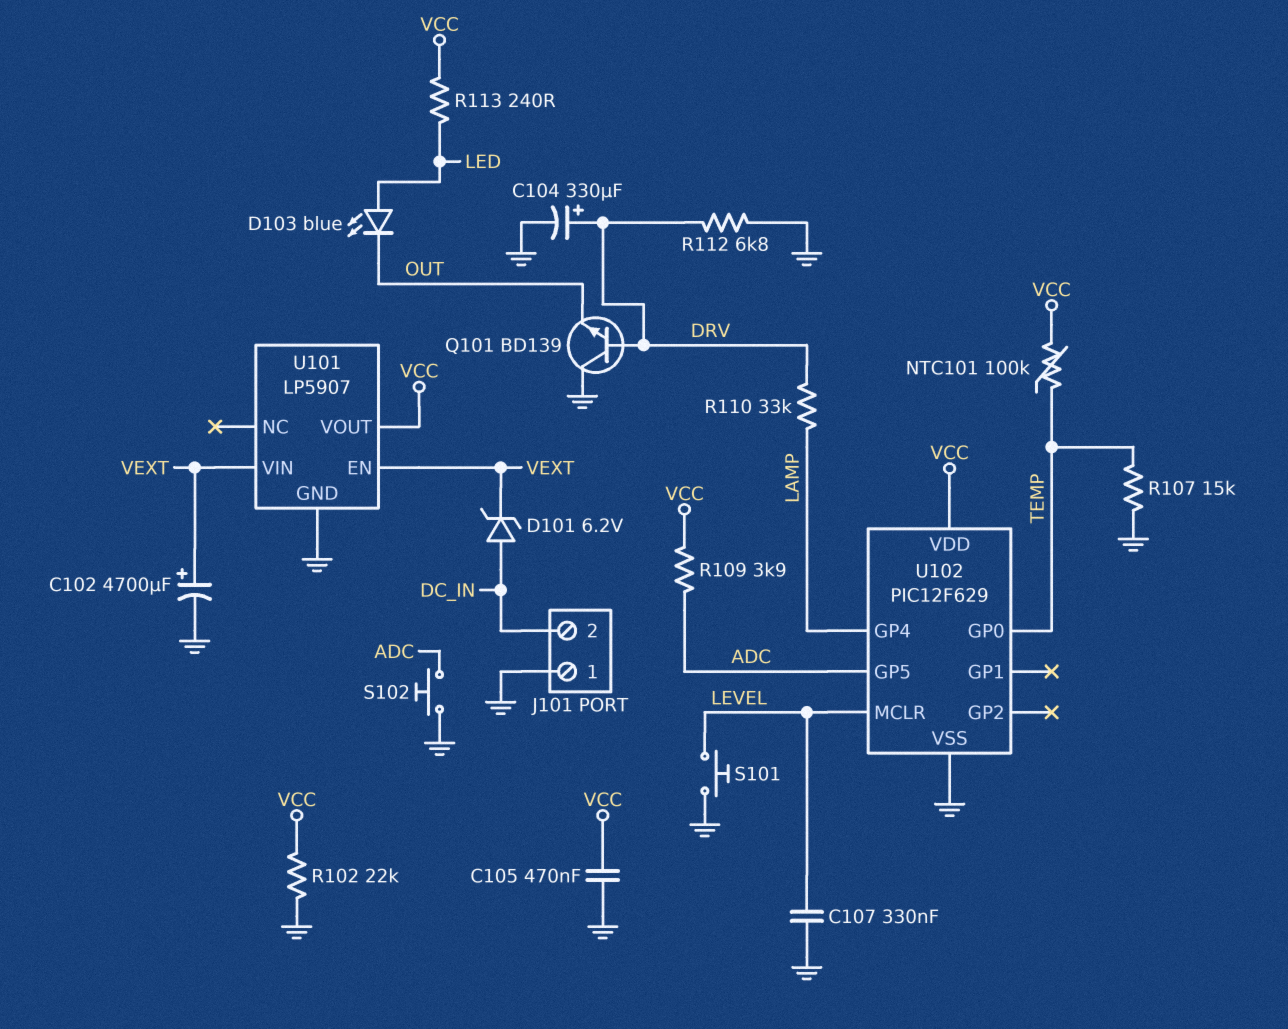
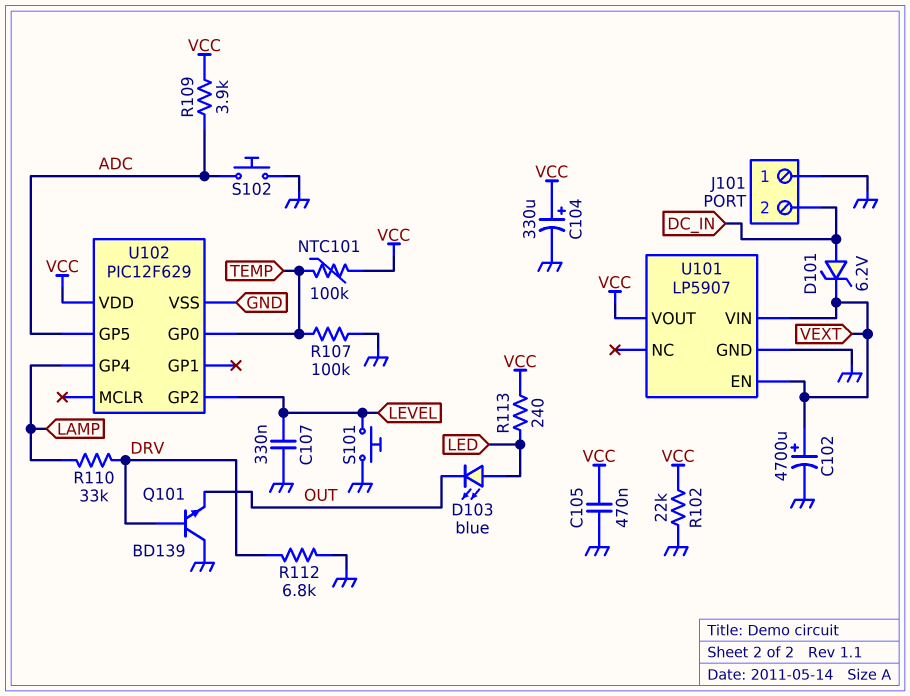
C104: 330uF (plus DRV, minus GND) -> 330uF (plus VCC, minus GND)
R107: 15k (GND, TEMP) -> 100k (GND, TEMP)
U102 pin GP2: none -> LEVEL
U102 pin MCLR: LEVEL -> none

